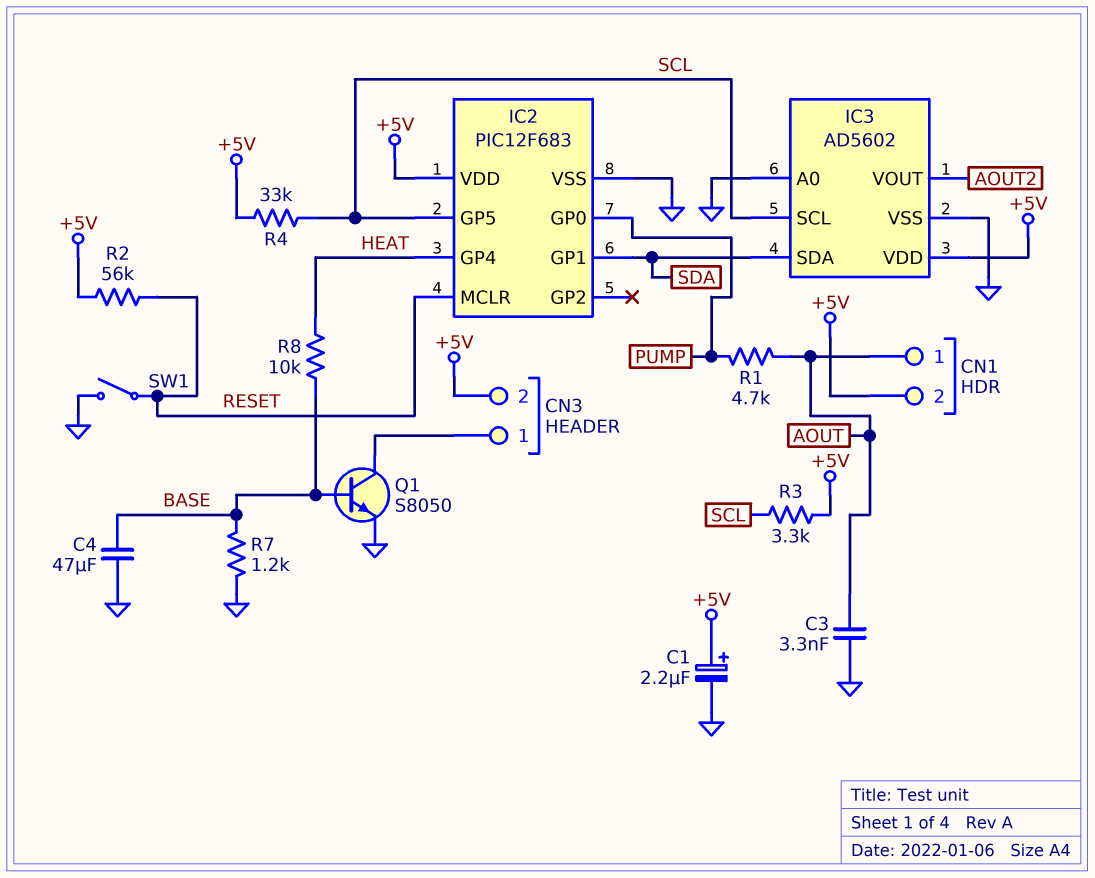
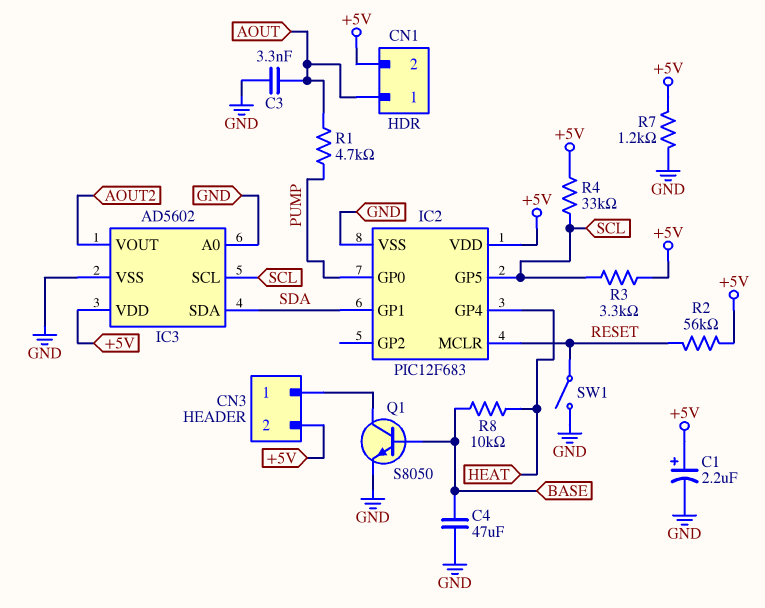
R7: 1.2k (BASE, GND) -> 1.2k (+5V, GND)

